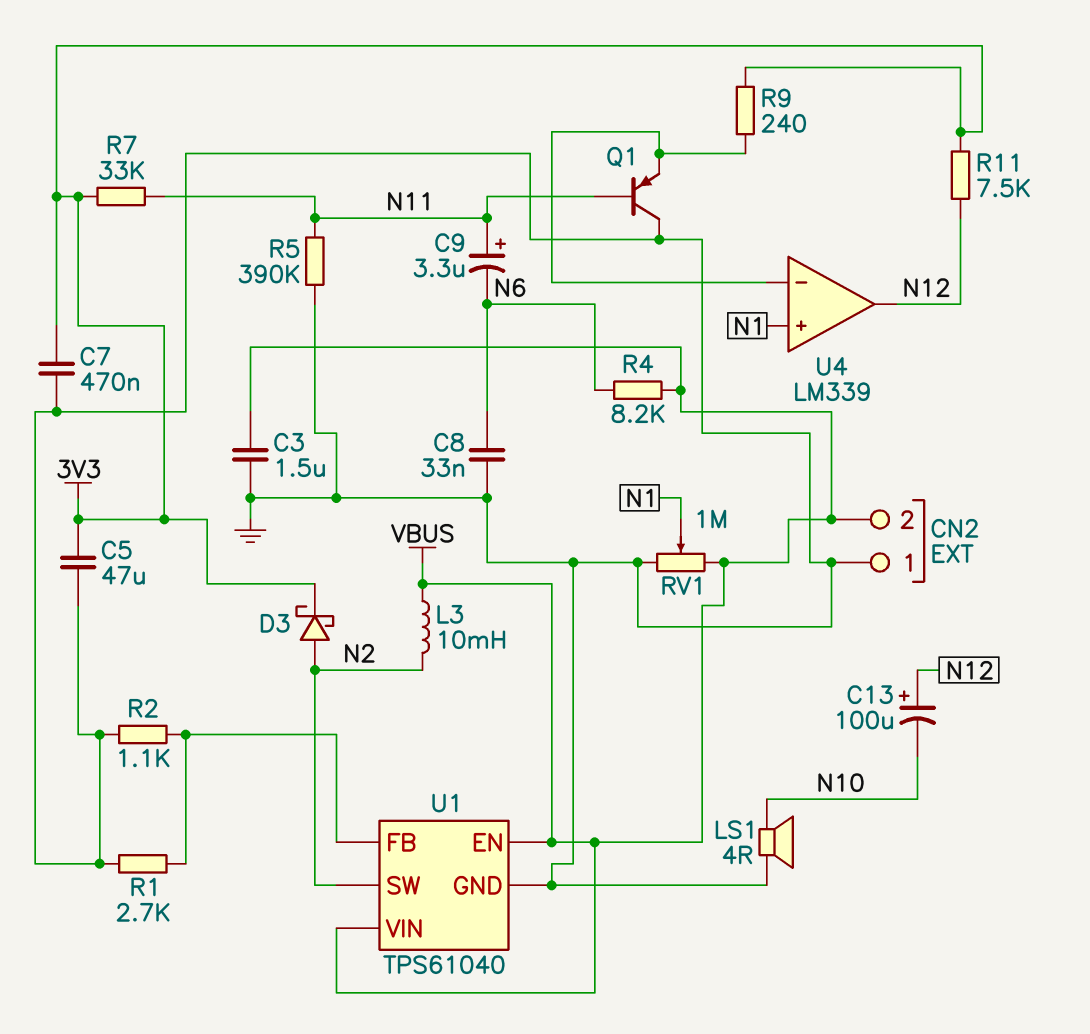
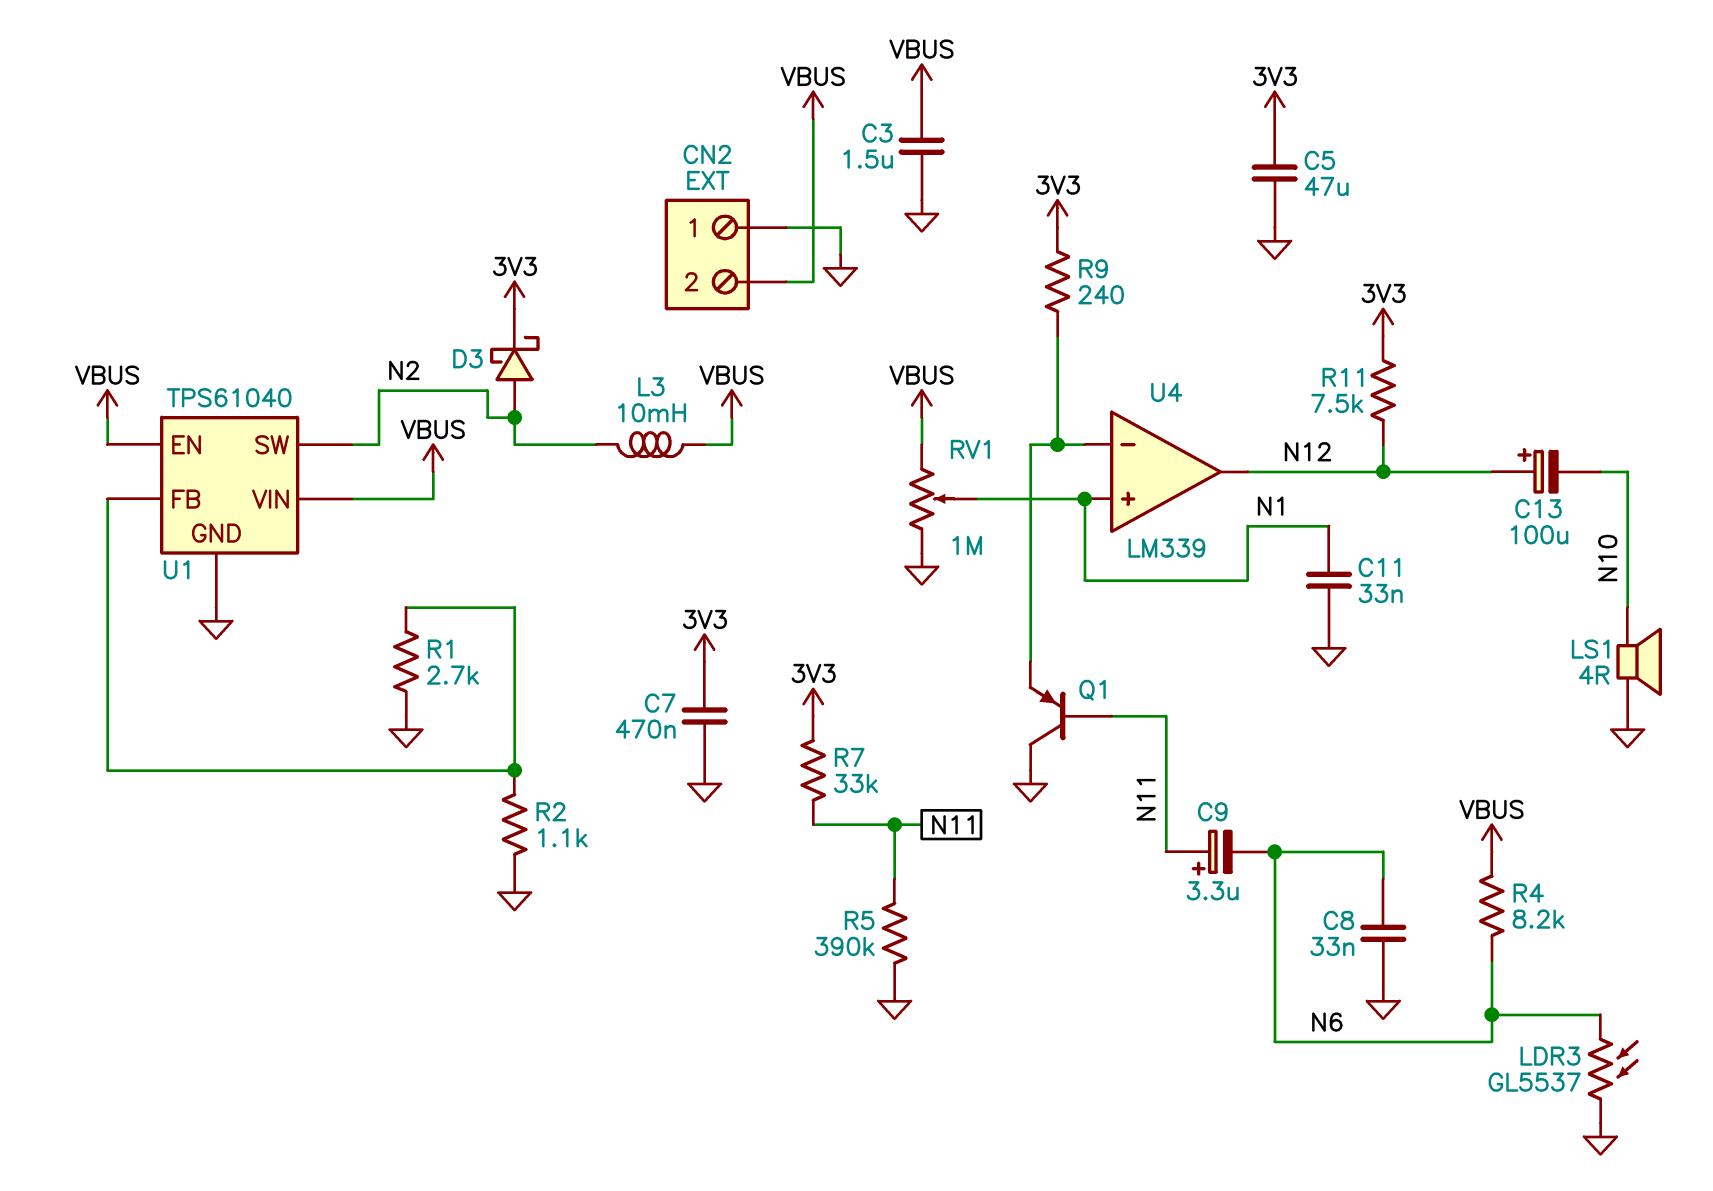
C11: none -> 33nF (GND, N1)
LDR3: none -> GL5537 (GND, N6)

